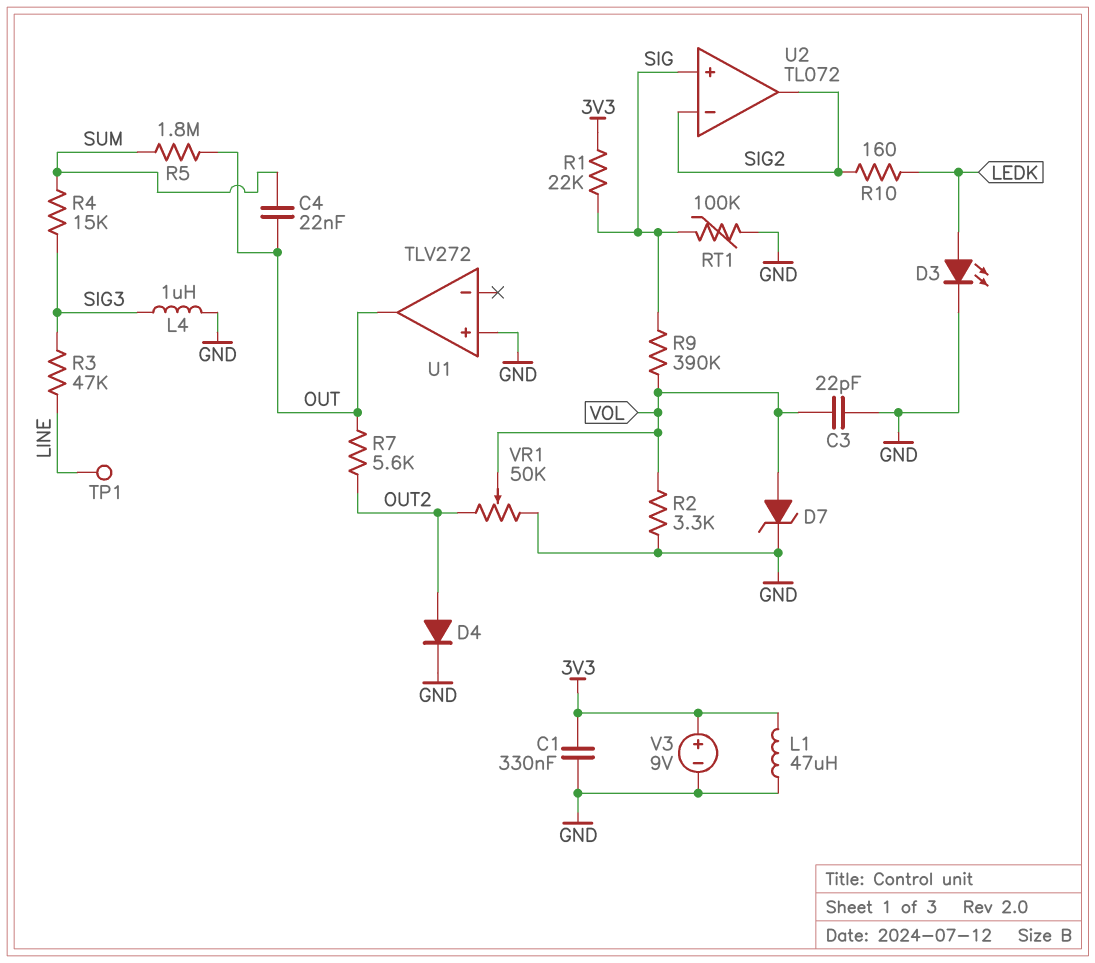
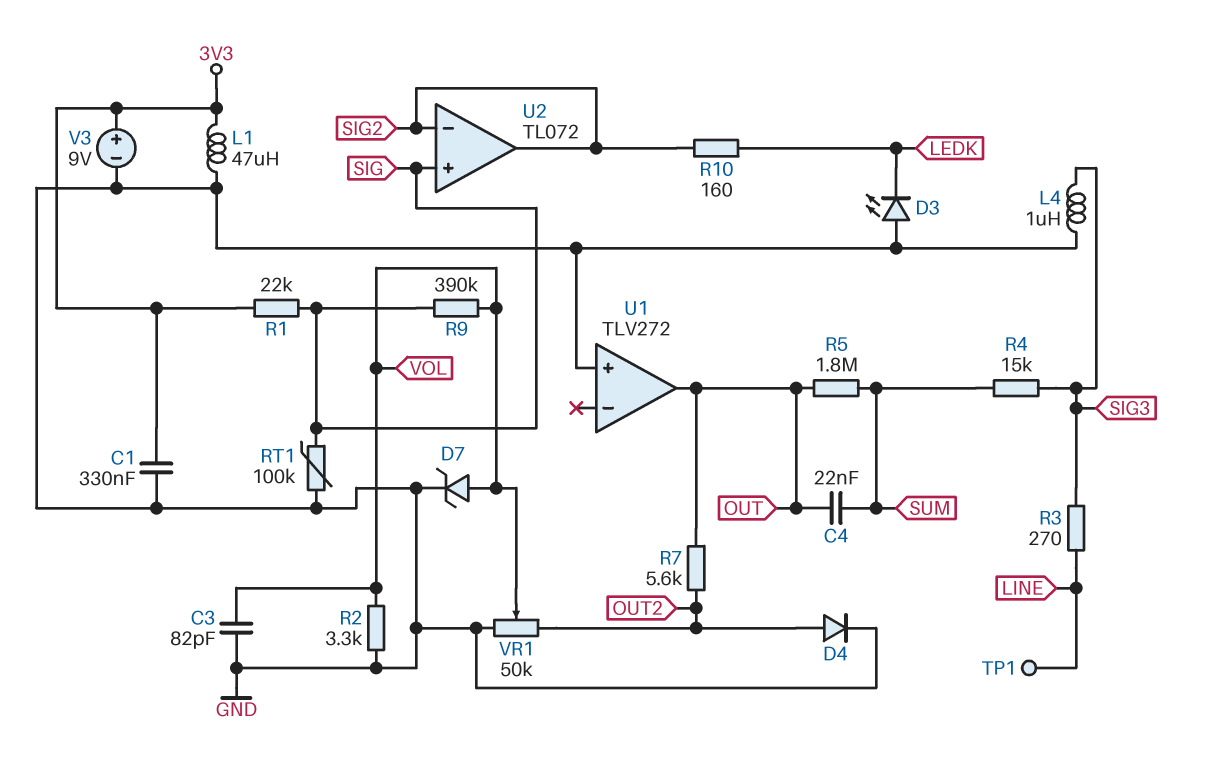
C3: 22pF (GND, VOL) -> 82pF (GND, VOL)
D3: LED (A LEDK, K GND) -> LED (A GND, K LEDK)
R3: 47k (LINE, SIG3) -> 270 (LINE, SIG3)

